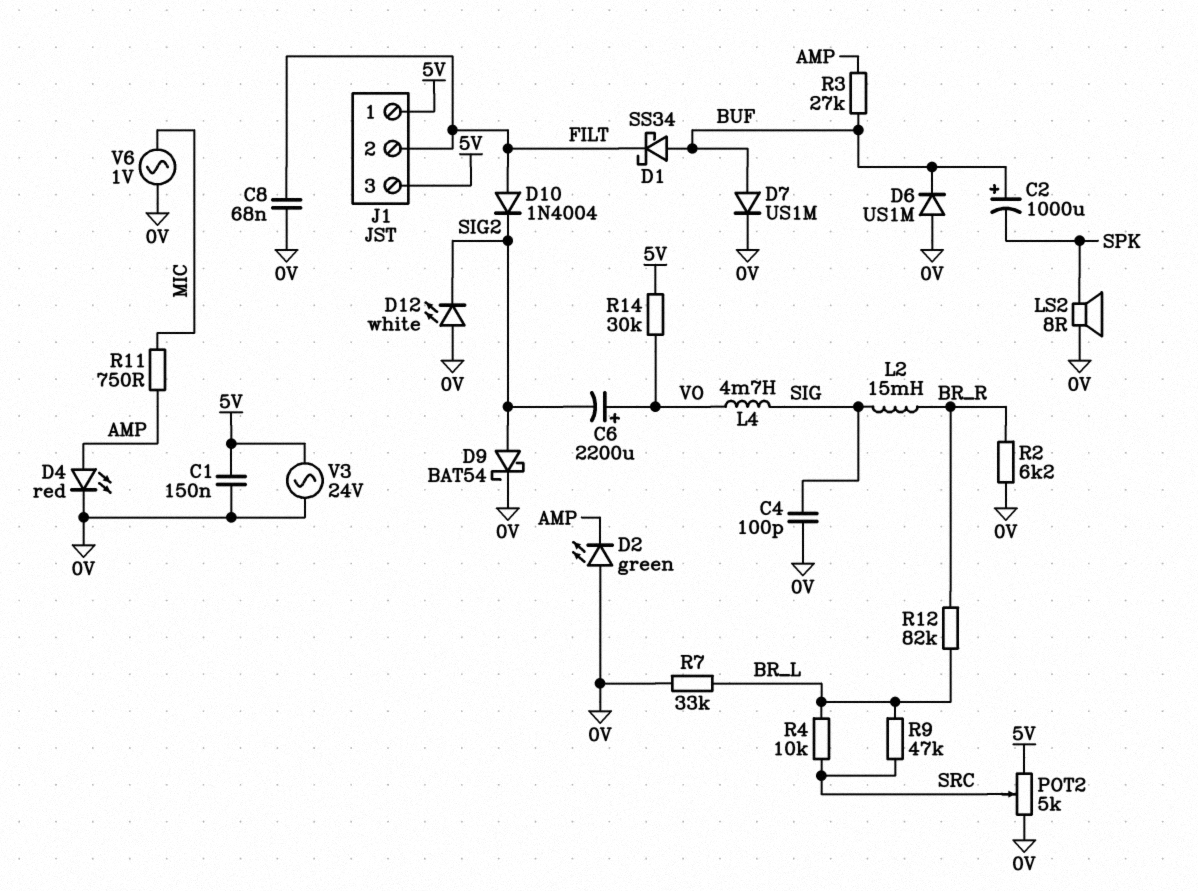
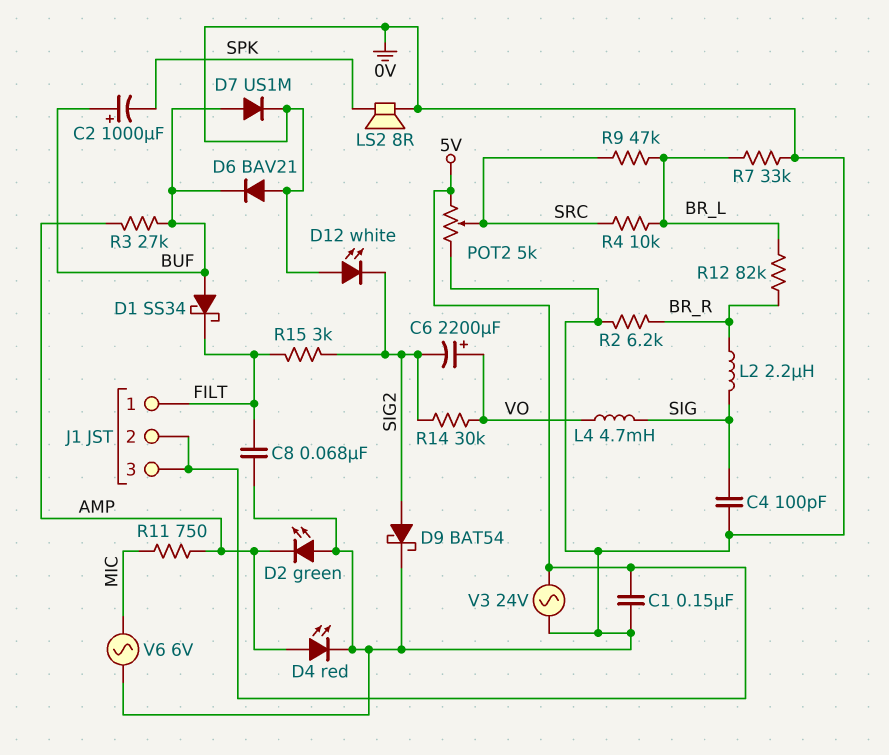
D6: diode US1M (A 0V, K BUF) -> diode BAV21 (A 0V, K BUF)
D10: diode 1N4004 (A FILT, K SIG2) -> none
J1 pin 1: 5V -> FILT
J1 pin 2: FILT -> 5V
L2: 15mH (BR_R, SIG) -> 2.2uH (BR_R, SIG)
R14: 30k (5V, VO) -> 30k (SIG2, VO)
R15: none -> 3k (FILT, SIG2)
V6: AC 1V (0V, MIC) -> AC 6V (0V, MIC)

